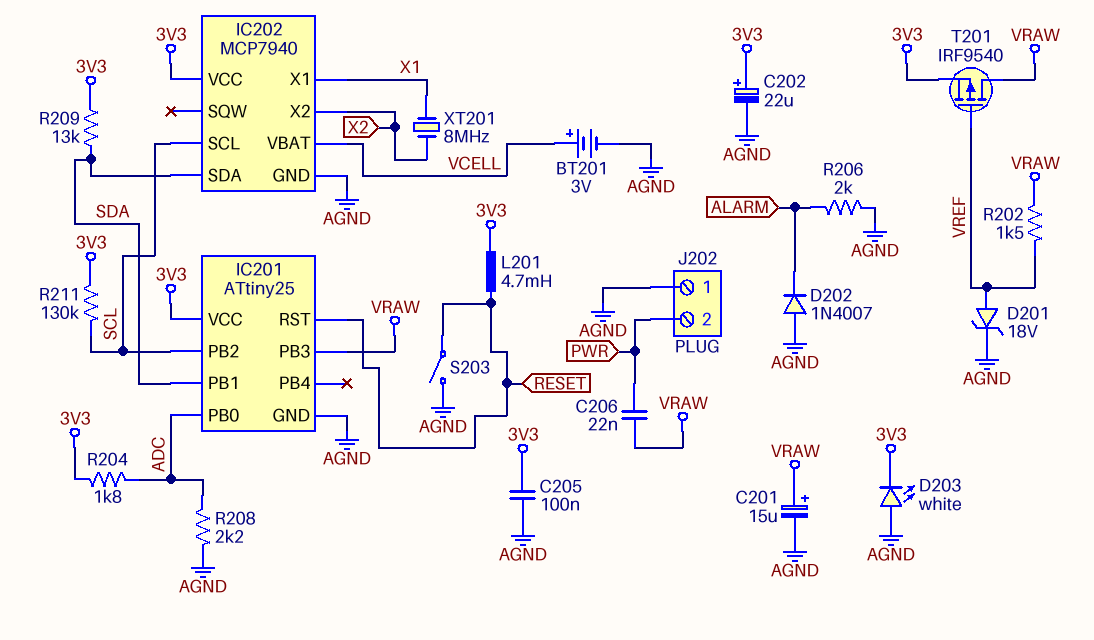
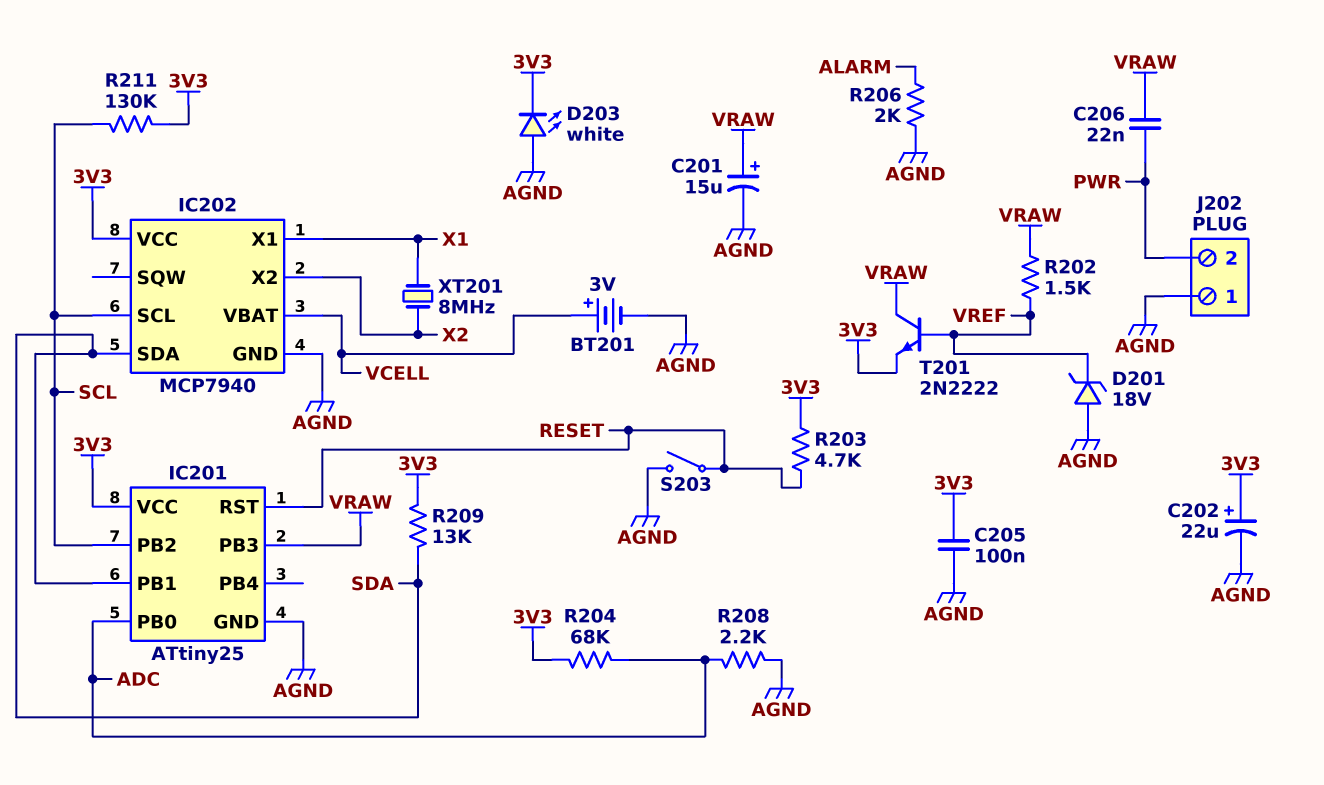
D201: zener 18V (A VREF, K AGND) -> zener 18V (A AGND, K VREF)
D202: diode 1N4007 (A AGND, K ALARM) -> none
L201: 4.7mH (3V3, RESET) -> none
R203: none -> 4.7k (3V3, RESET)
R204: 1.8k (3V3, ADC) -> 68k (3V3, ADC)
T201: PMOS IRF9540 (G VREF, D VRAW, S 3V3) -> NPN 2N2222 (B VREF, C VRAW, E 3V3)

